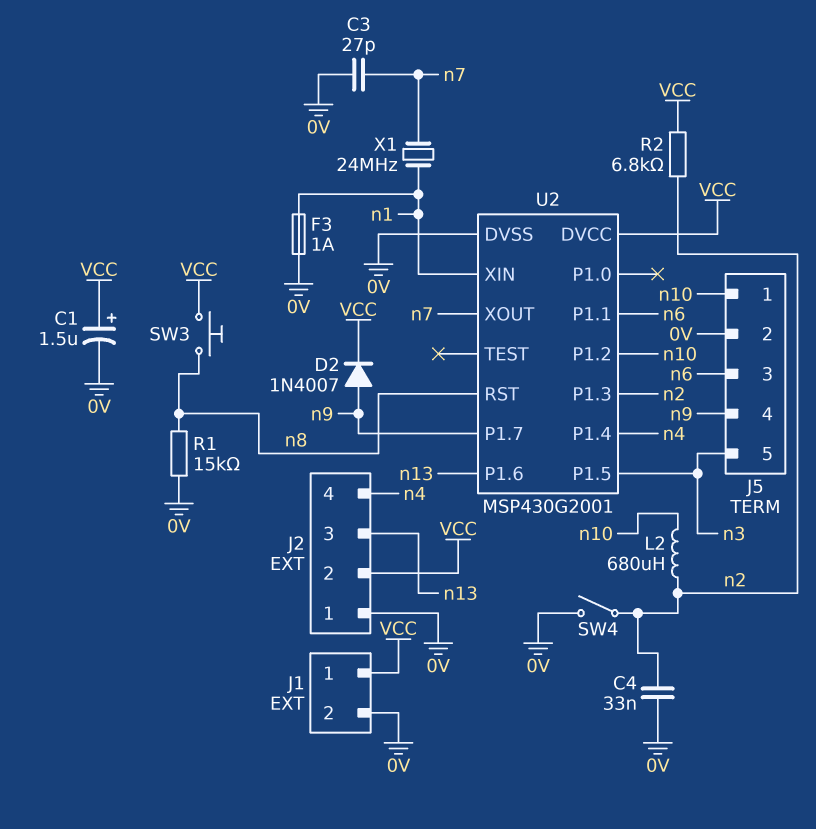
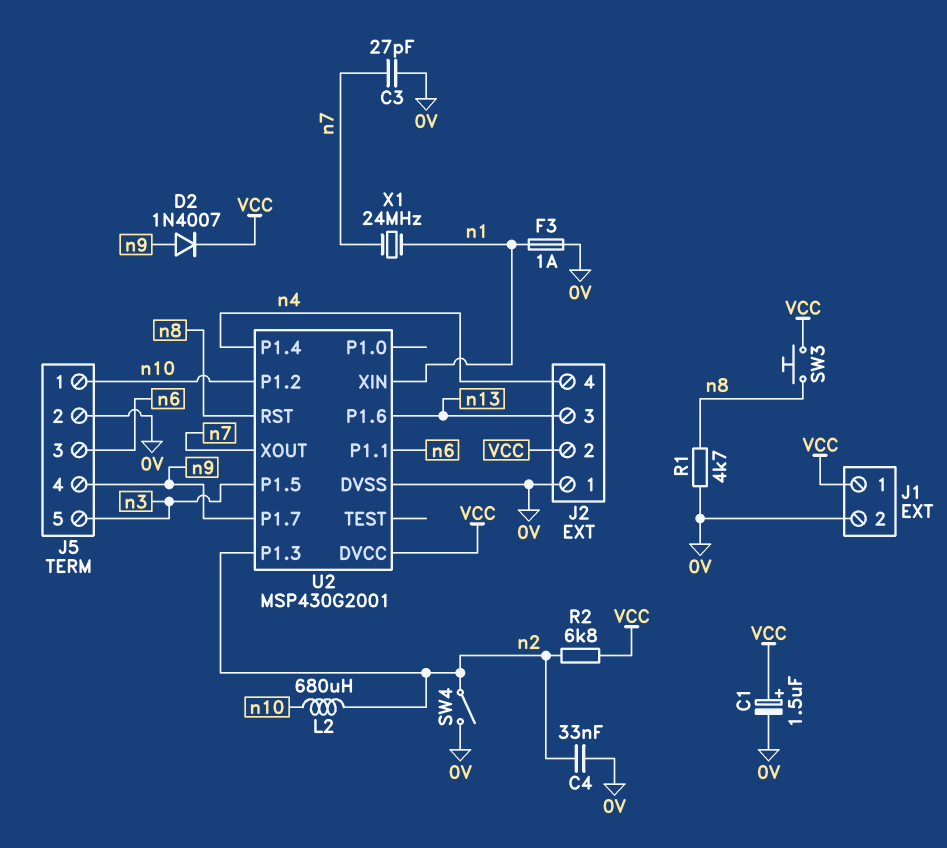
R1: 15k (0V, n8) -> 4.7k (0V, n8)

